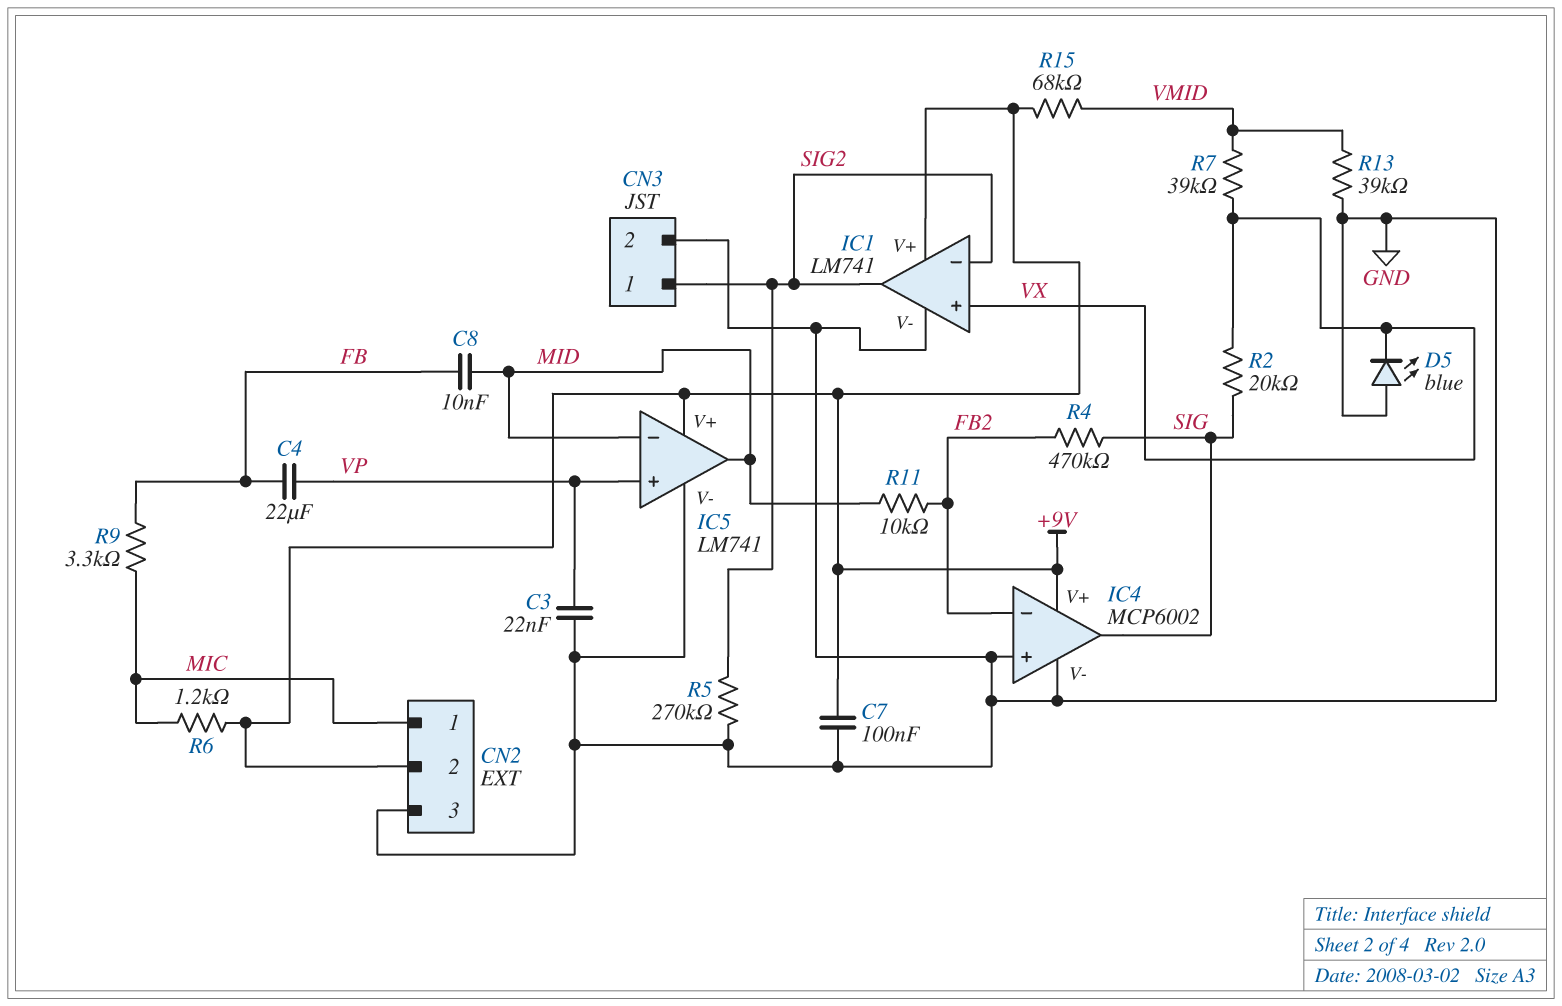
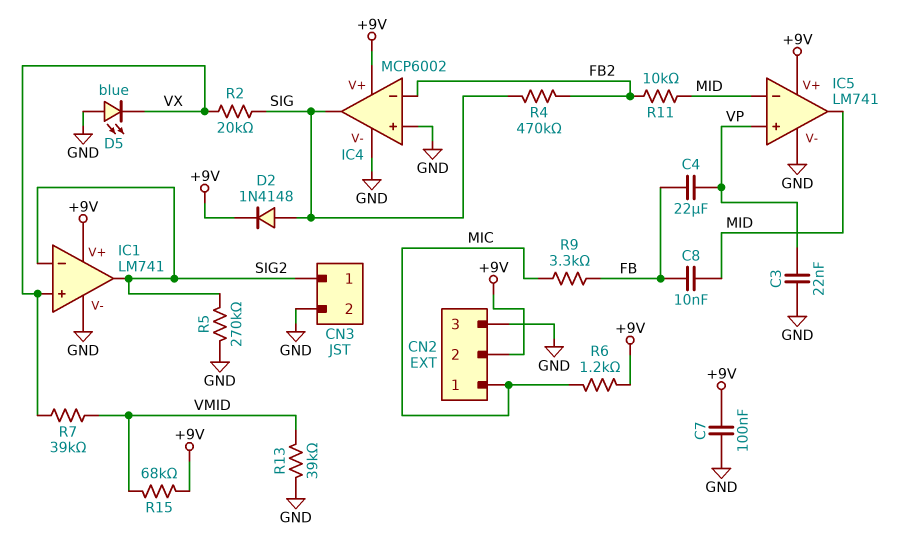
D2: none -> diode 1N4148 (A SIG, K +9V)

